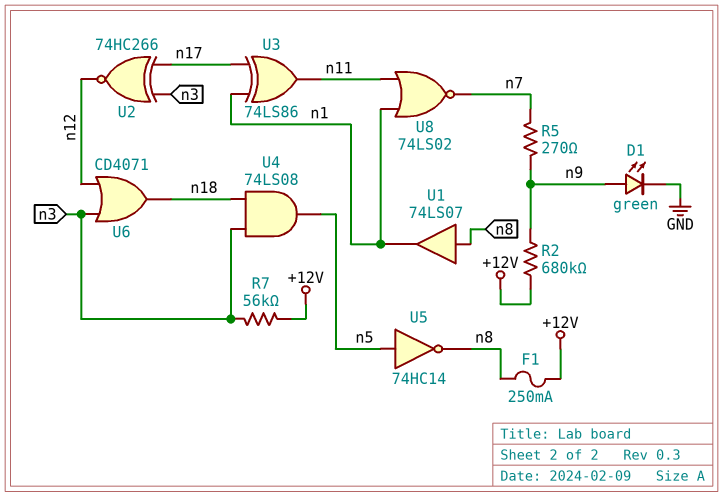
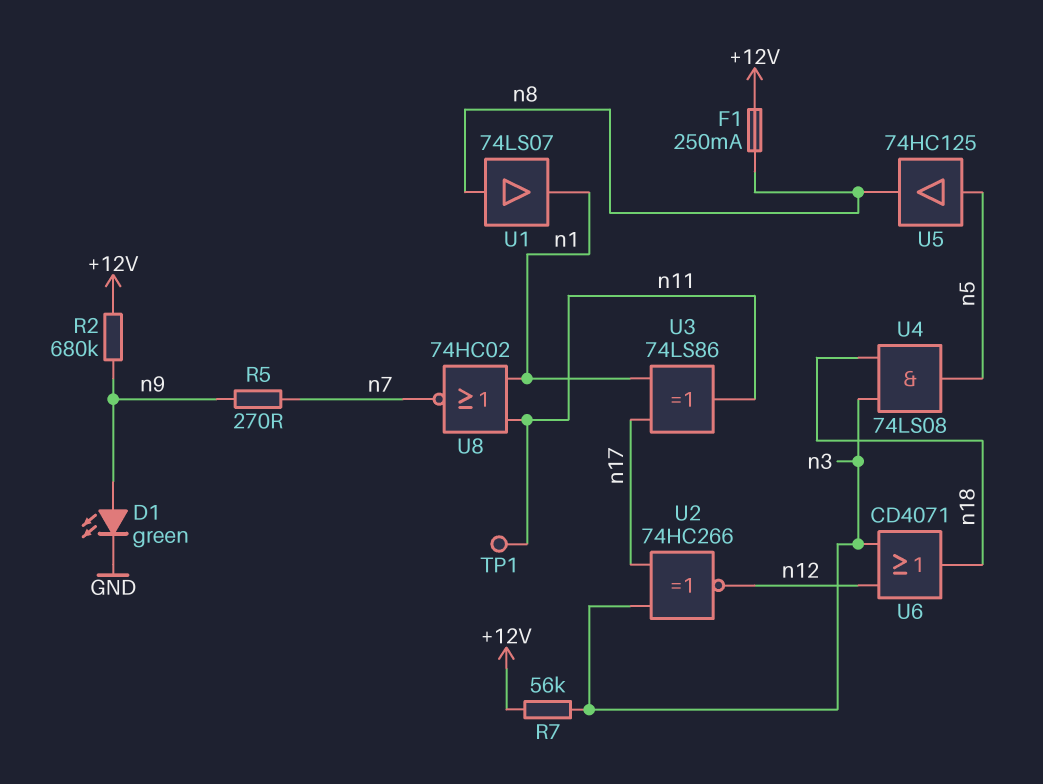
TP1: none -> test point (n11)
U5: NOT 74HC14 (in n5, out n8) -> buffer 74HC125 (in n5, out n8)
U8: NOR 74LS02 (in n1, in n11, out n7) -> NOR 74HC02 (in n1, in n11, out n7)

